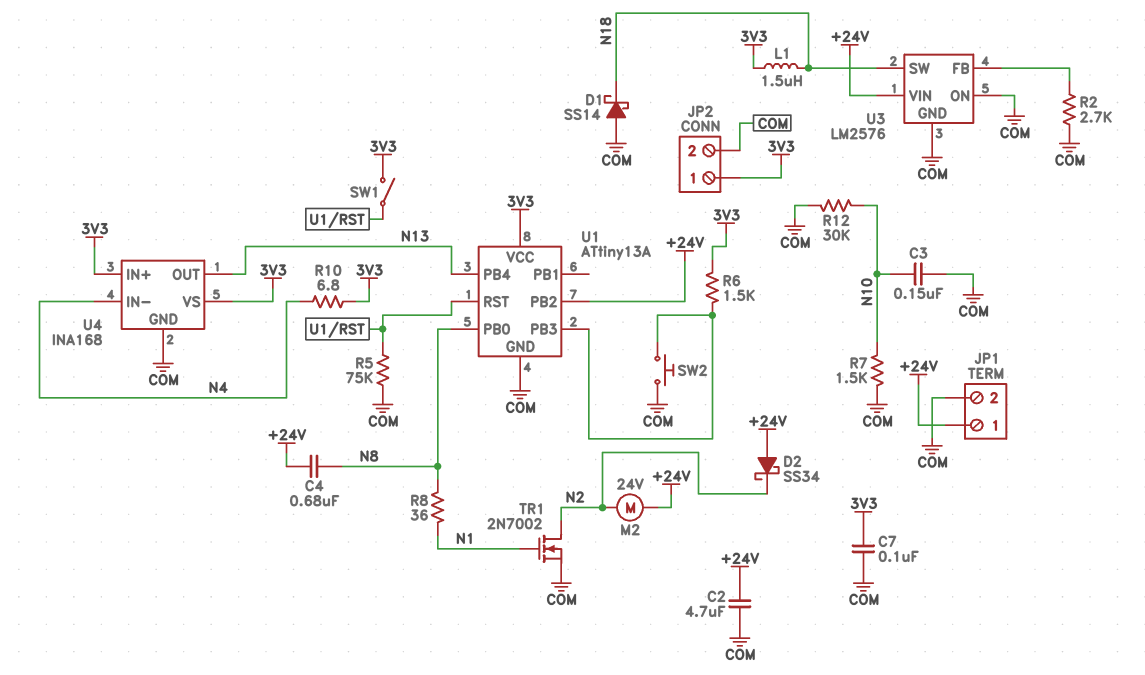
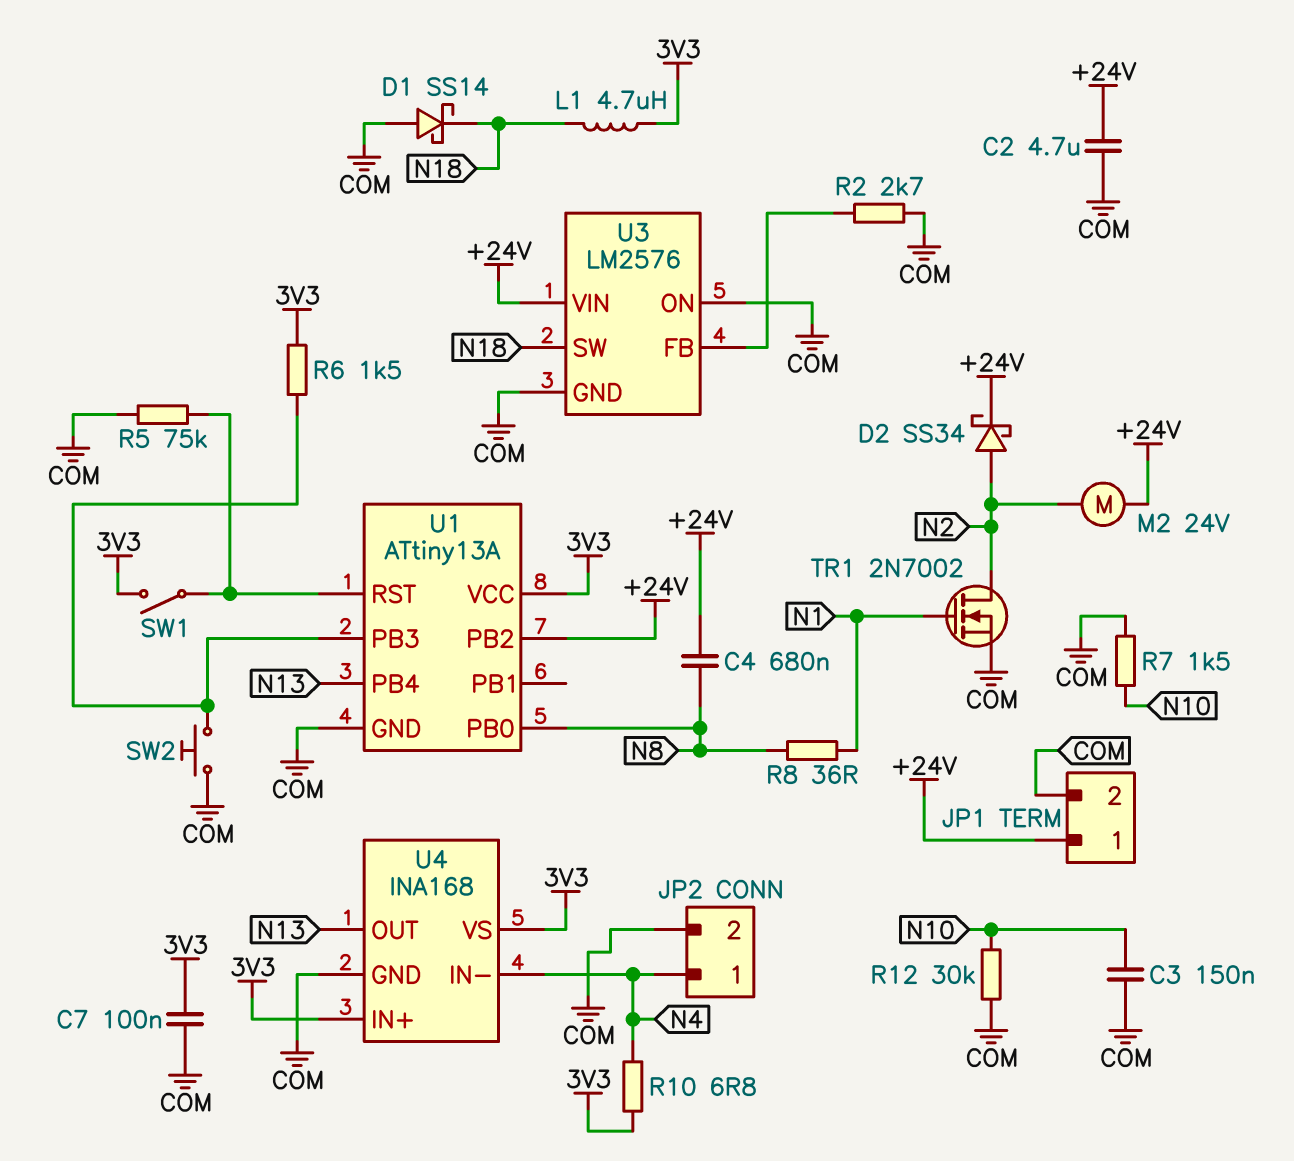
D2: schottky SS34 (A +24V, K N2) -> schottky SS34 (A N2, K +24V)
JP2 pin 1: 3V3 -> N4
L1: 1.5uH (3V3, N18) -> 4.7uH (3V3, N18)

